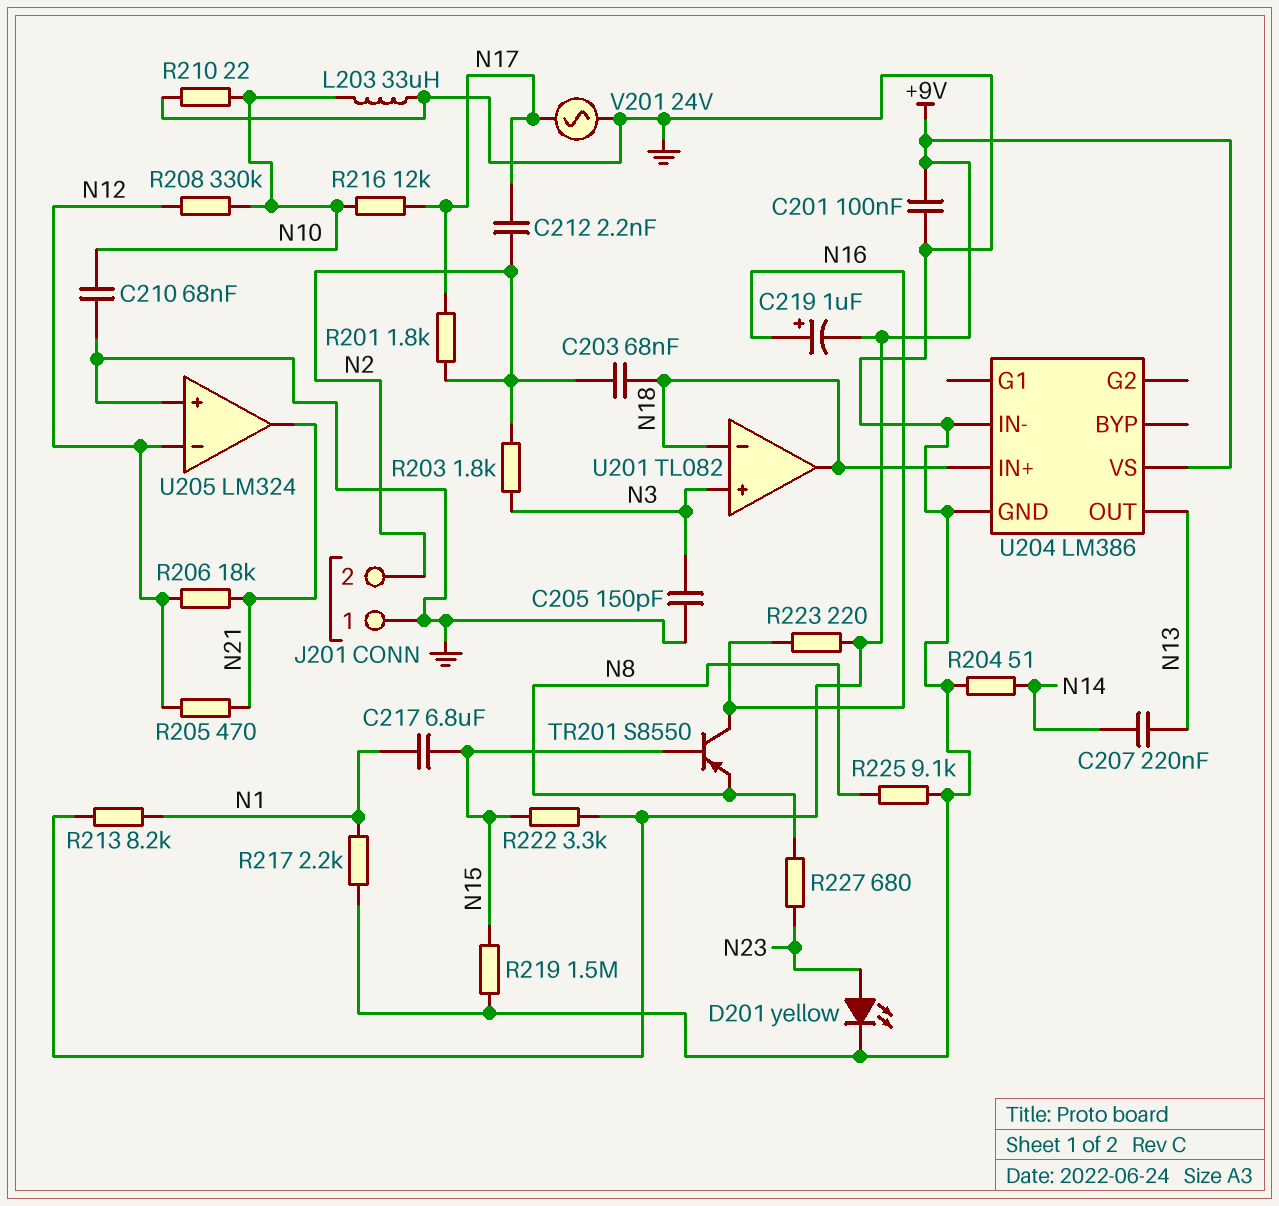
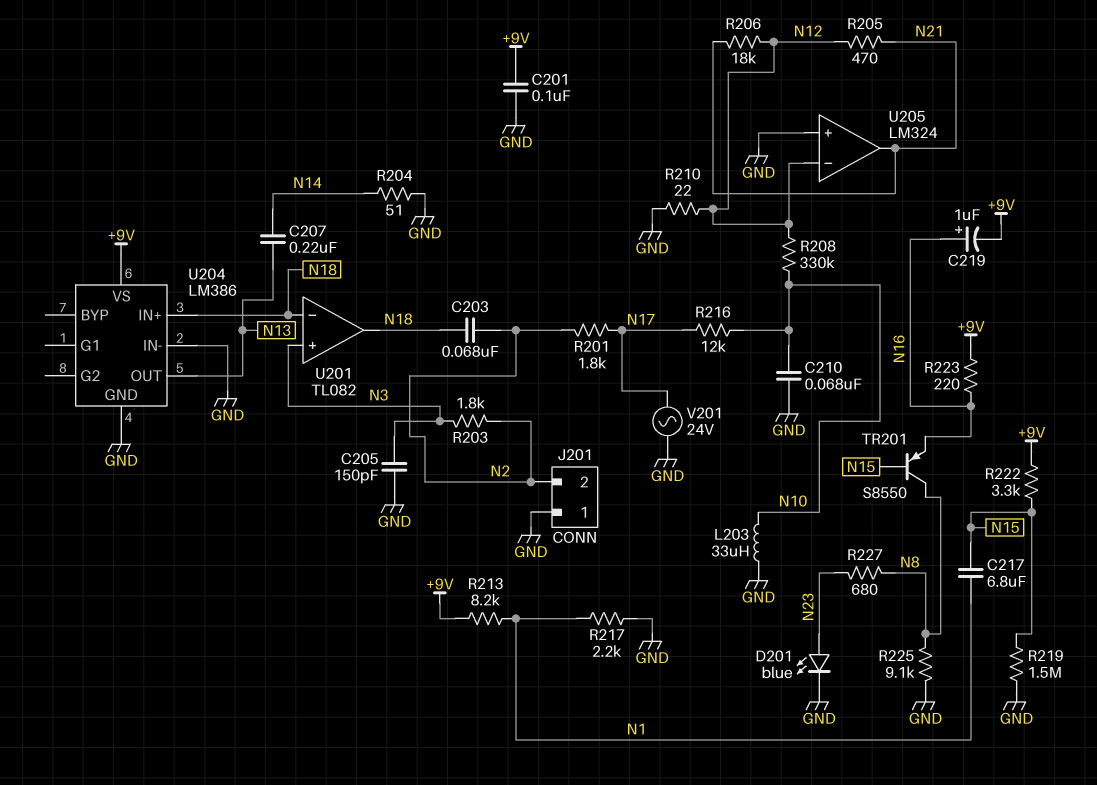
C212: 2.2nF (N2, N17) -> none
D201: LED yellow (A N23, K GND) -> LED blue (A N23, K GND)
R210: 22 (GND, N10) -> 22 (GND, N12)
TR201: PNP S8550 (B N15, C N16, E N8) -> PNP S8550 (B N15, C N8, E N16)

